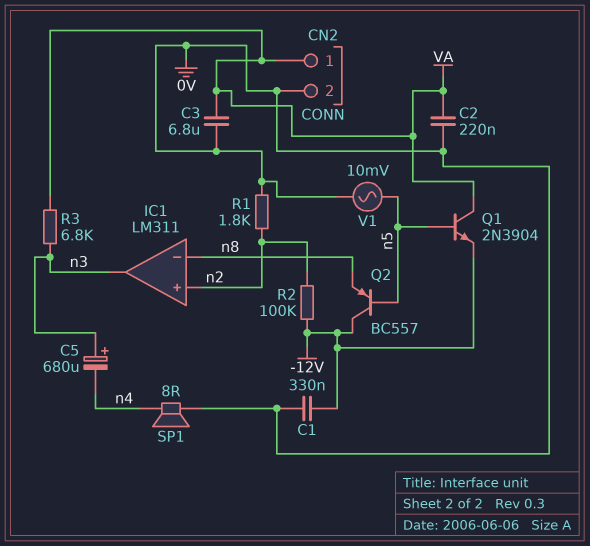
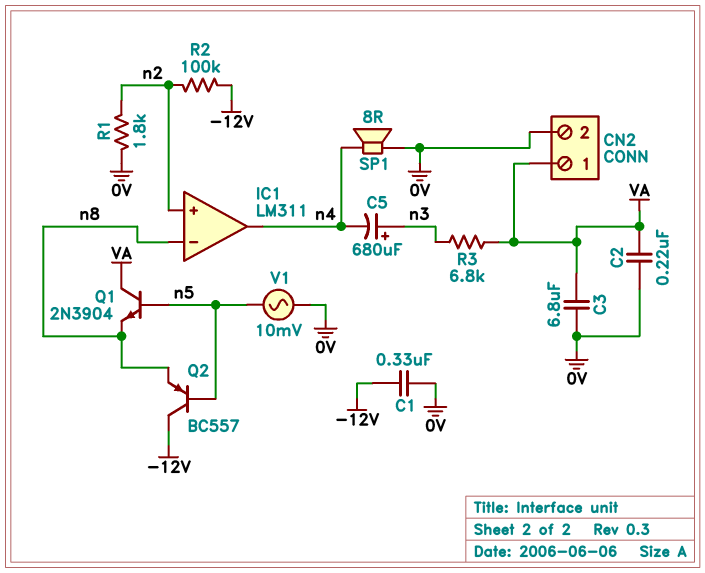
IC1 pin out: n3 -> n4
Q1: NPN 2N3904 (B n5, C VA, E -12V) -> NPN 2N3904 (B n5, C VA, E n8)

